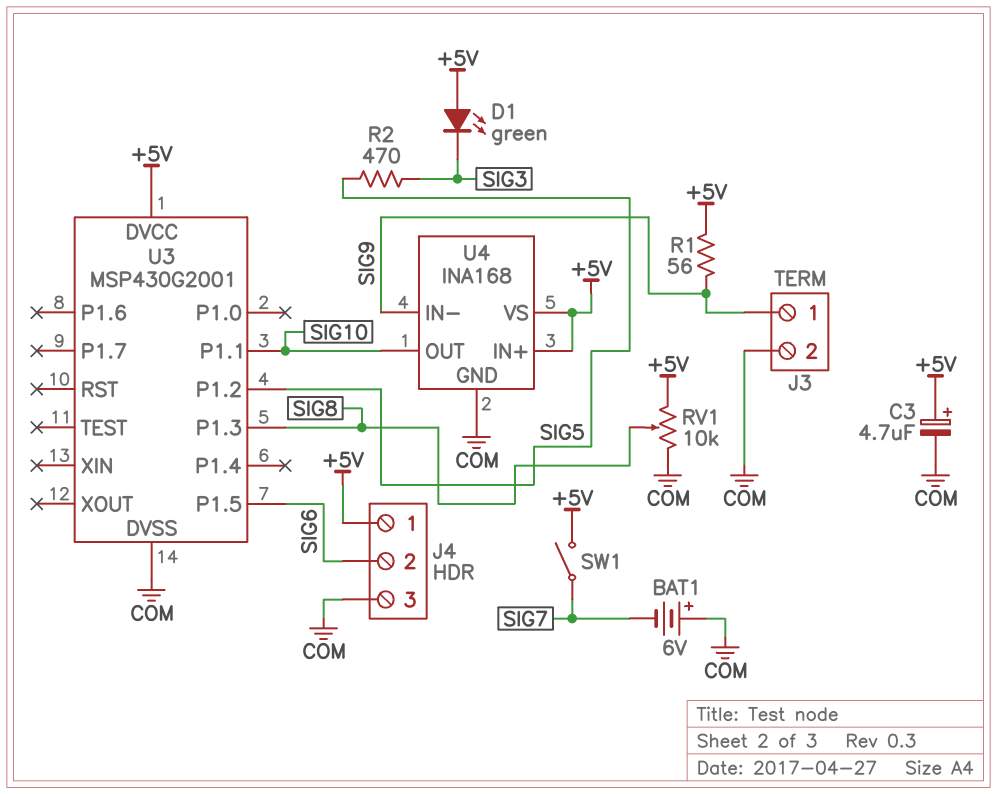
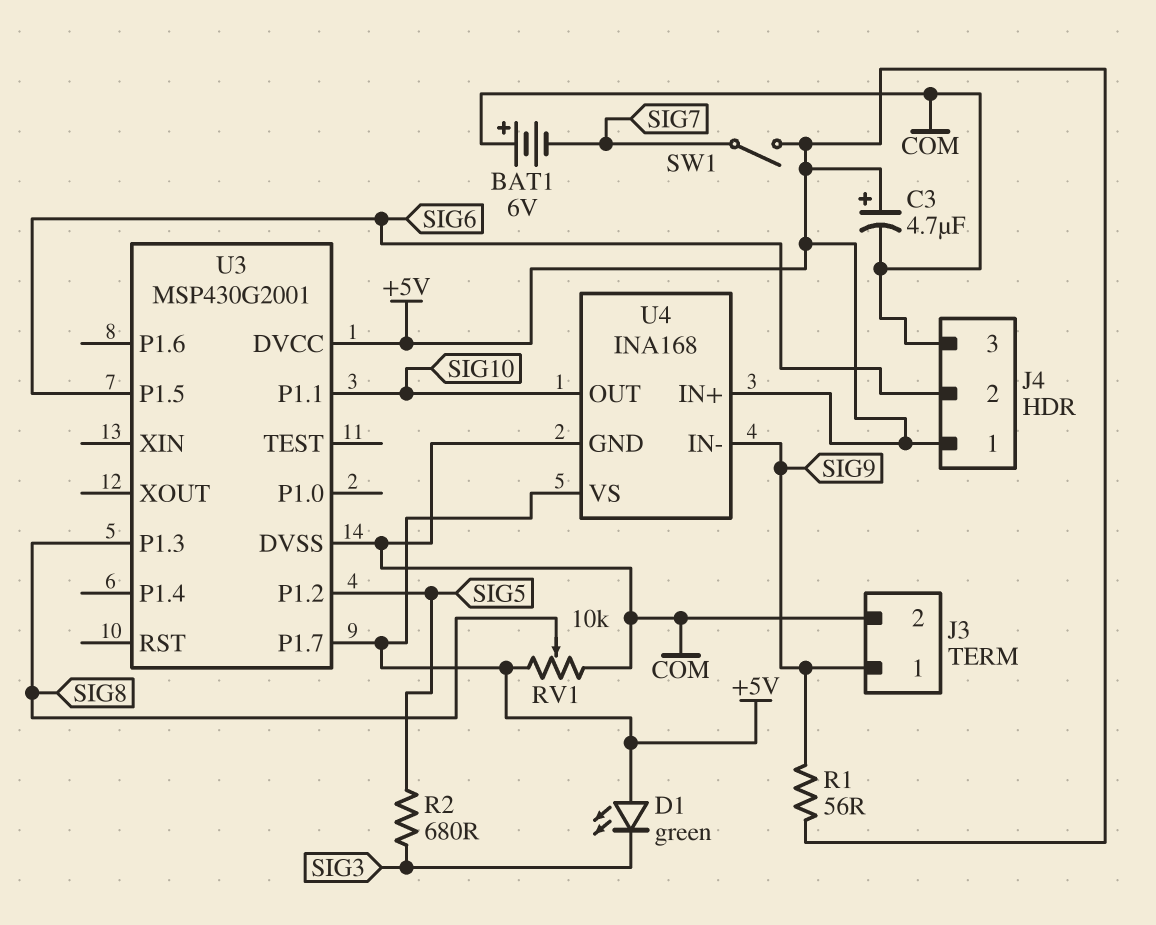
R2: 470 (SIG3, SIG5) -> 680 (SIG3, SIG5)
U3 pin P1.7: none -> +5V

